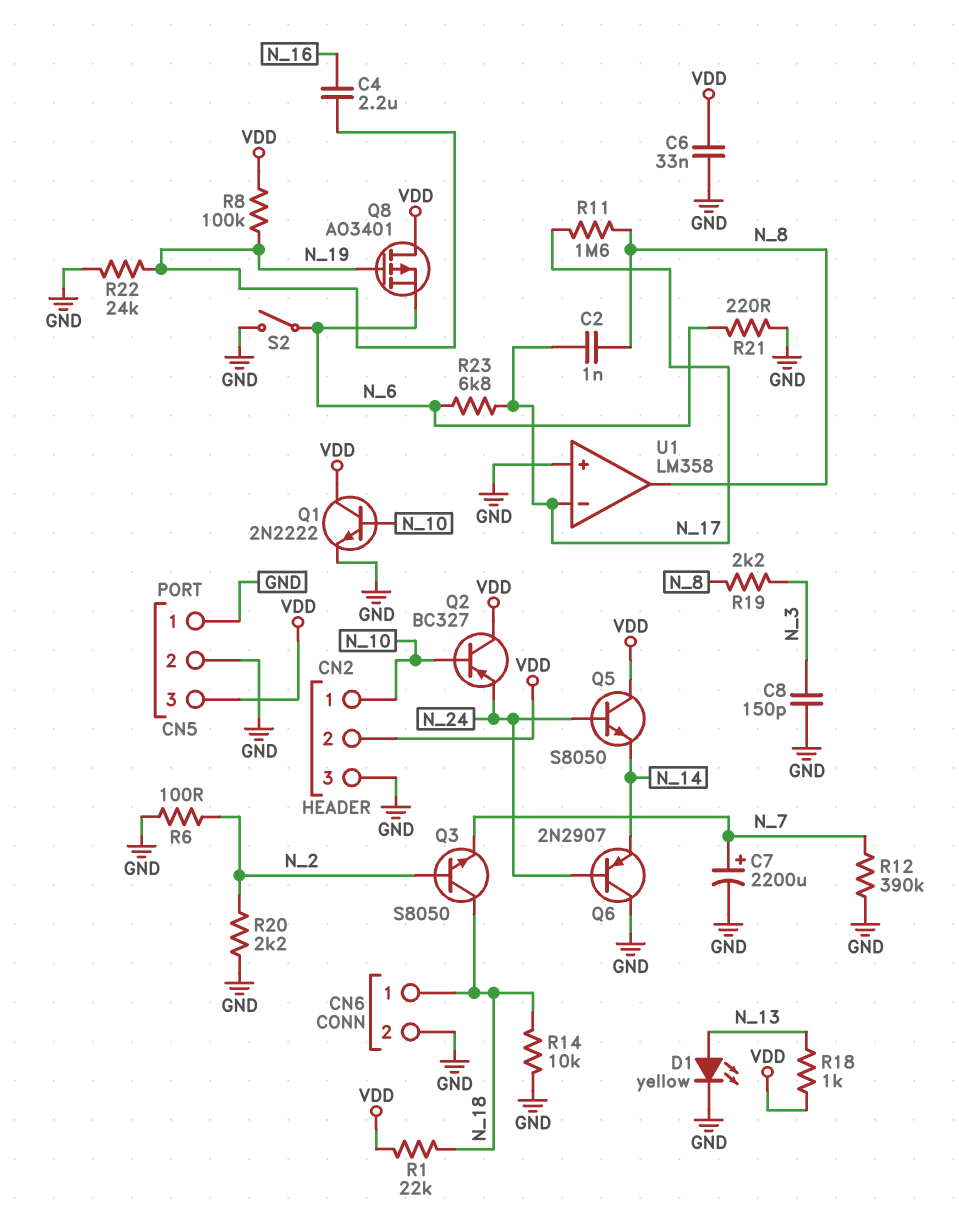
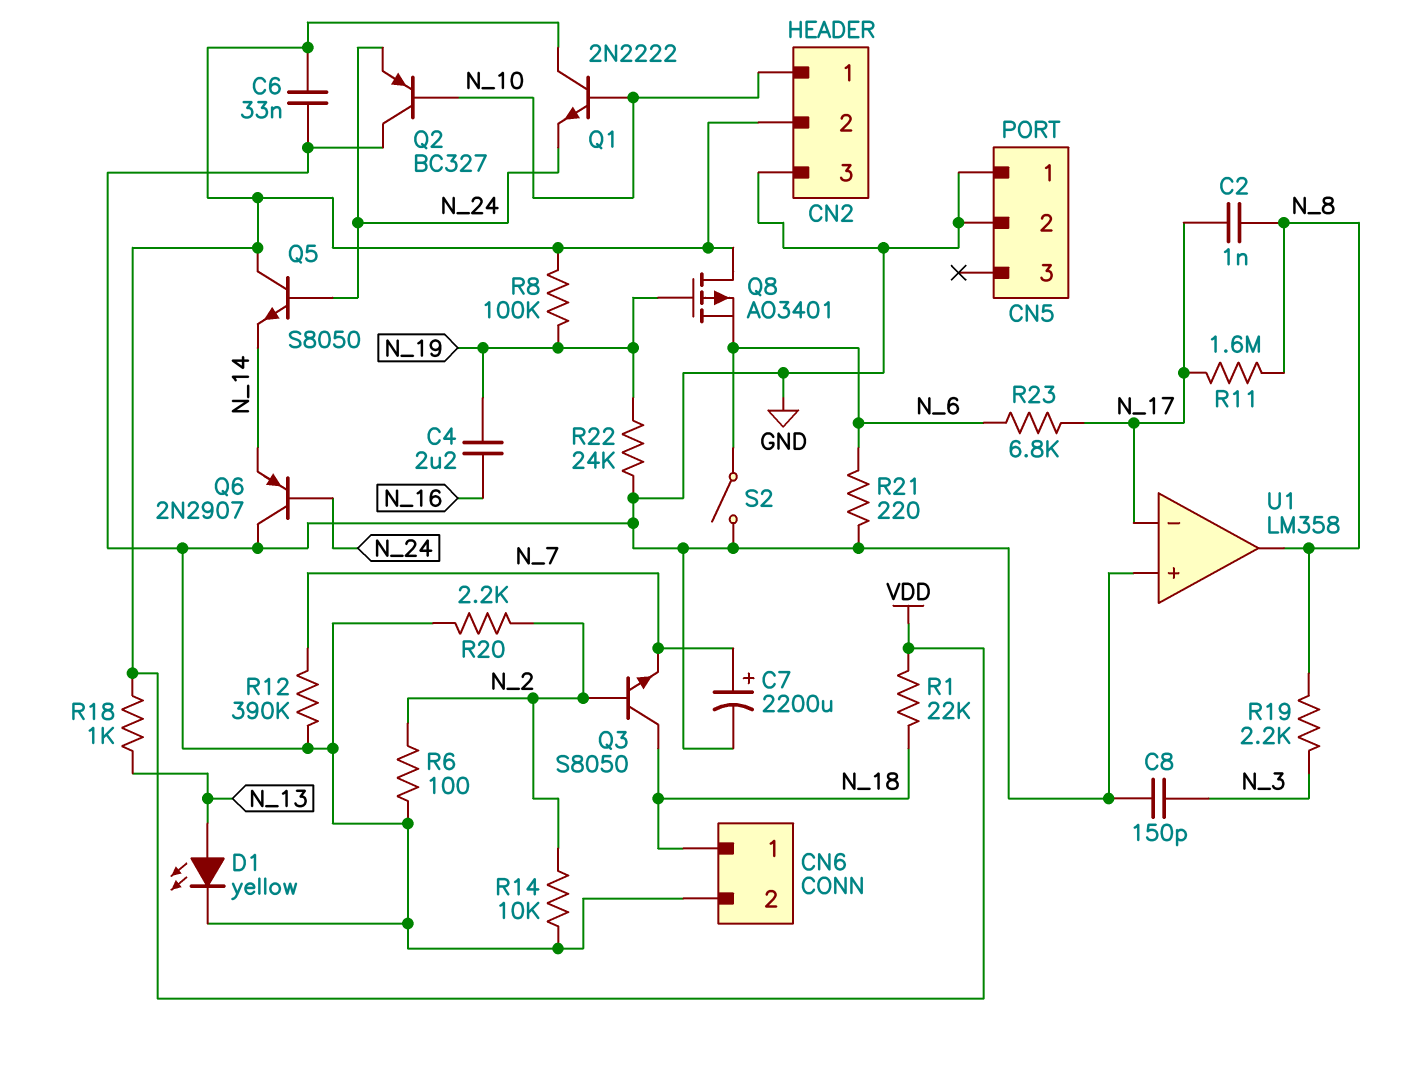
CN5 pin 3: VDD -> none
Q1: NPN 2N2222 (B N_10, C VDD, E GND) -> NPN 2N2222 (B N_10, C VDD, E N_24)
Q2: PNP BC327 (B N_10, C VDD, E N_24) -> PNP BC327 (B N_10, C GND, E N_24)
R14: 10k (GND, N_18) -> 10k (GND, N_2)

